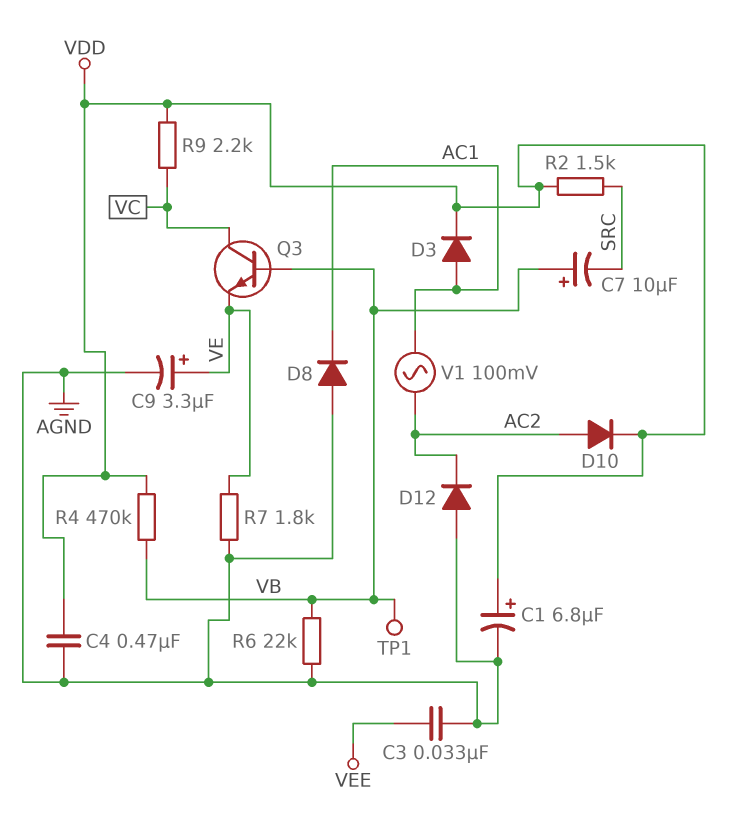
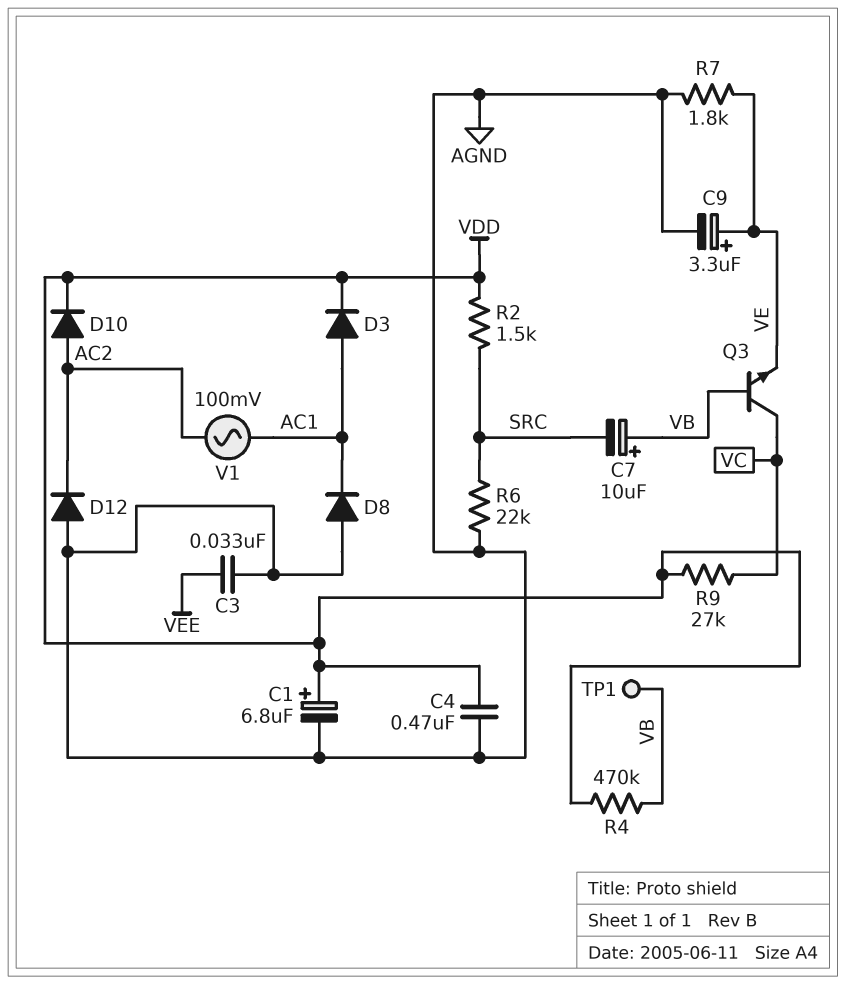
R6: 22k (AGND, VB) -> 22k (AGND, SRC)
R9: 2.2k (VC, VDD) -> 27k (VC, VDD)

